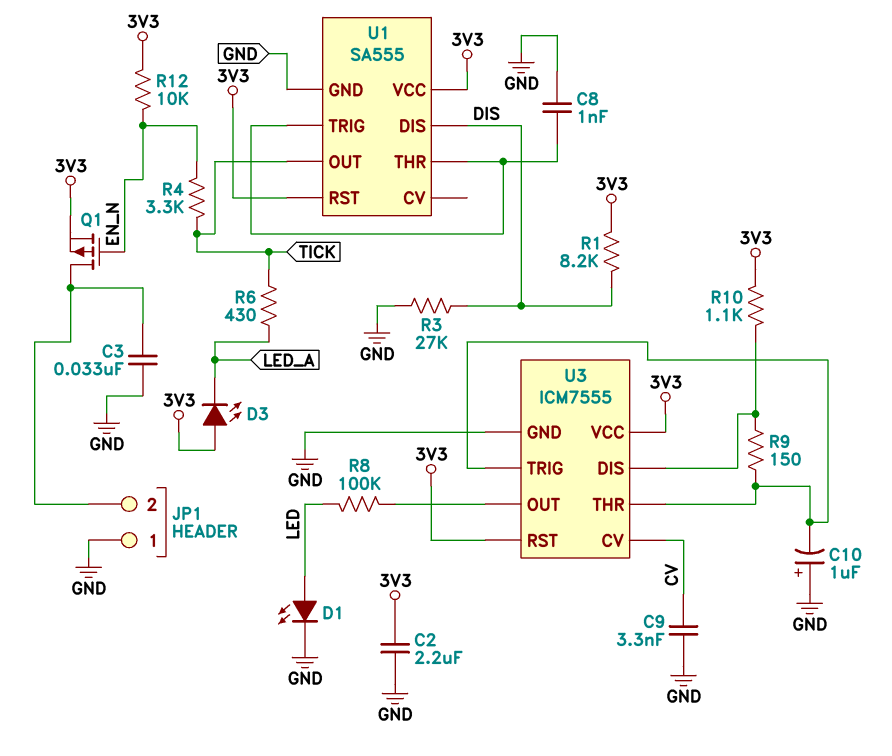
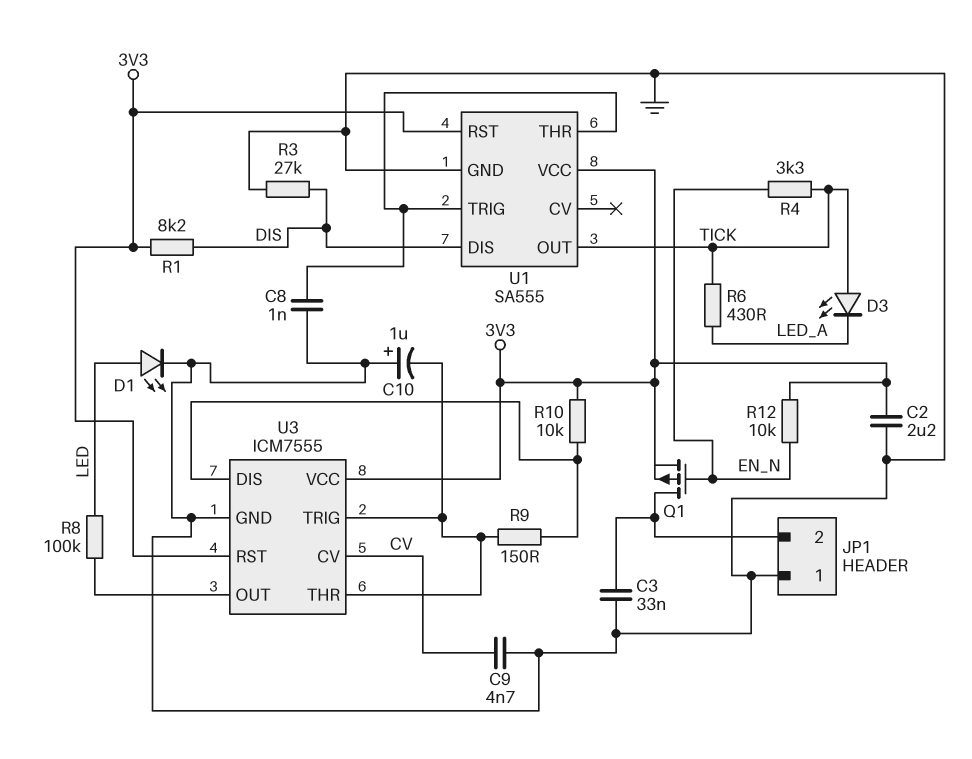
C9: 3.3nF (CV, GND) -> 4.7nF (CV, GND)
D3: LED (A 3V3, K LED_A) -> LED (A TICK, K LED_A)
R10: 1.1k (3V3, U3/DIS) -> 10k (3V3, U3/DIS)

